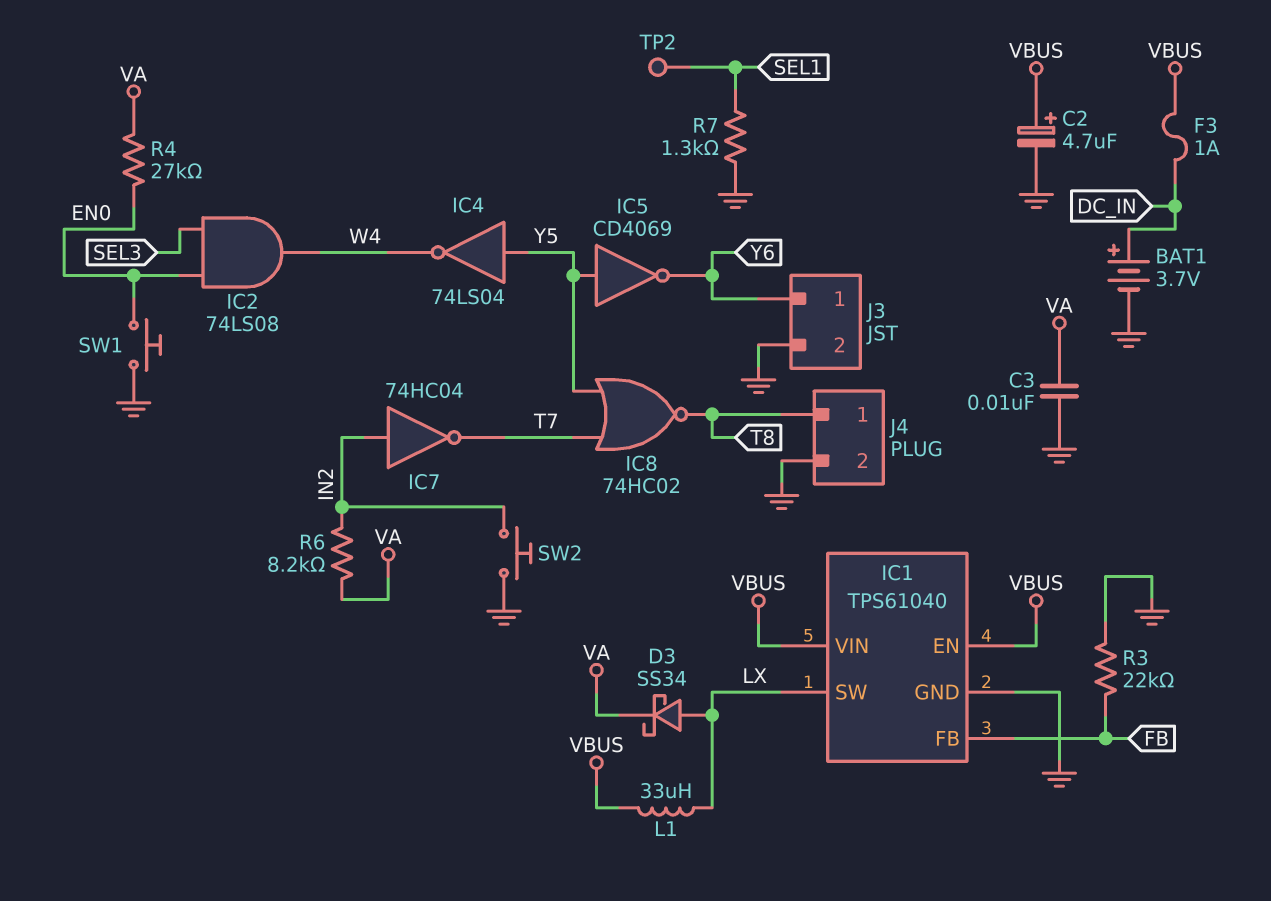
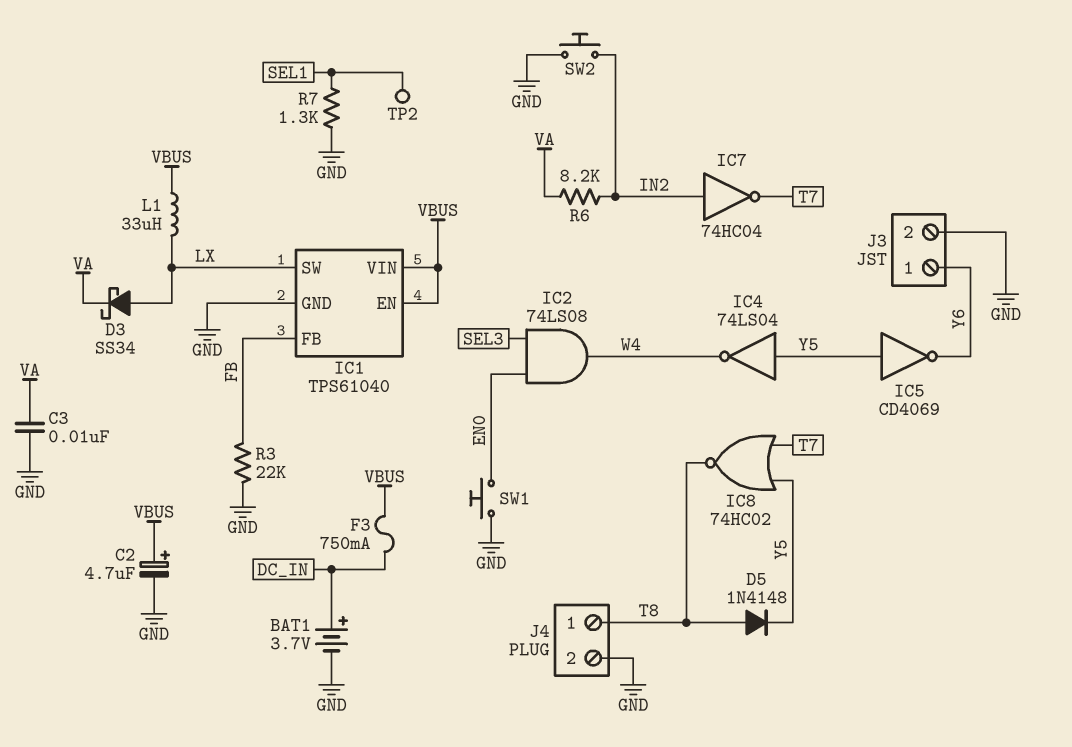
D5: none -> diode 1N4148 (A T8, K Y5)
F3: 1A (DC_IN, VBUS) -> 750mA (DC_IN, VBUS)
R4: 27k (EN0, VA) -> none

